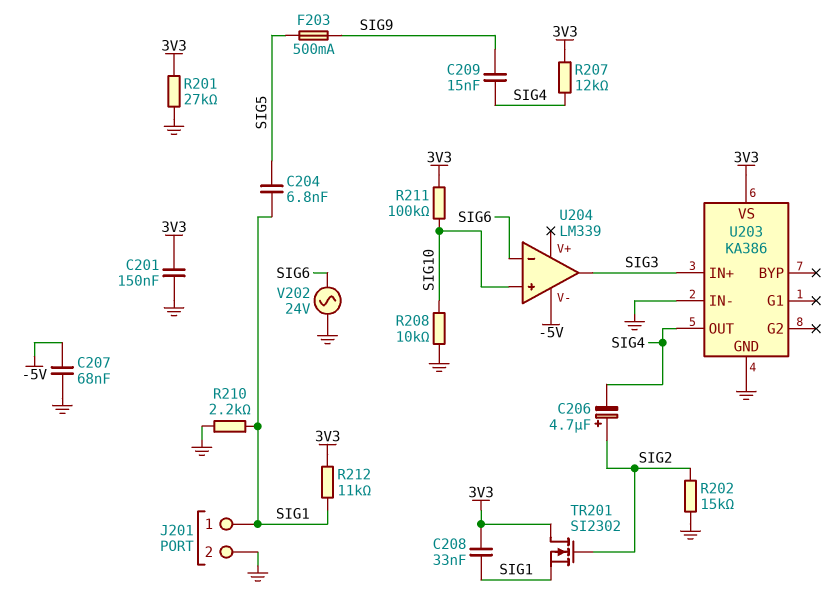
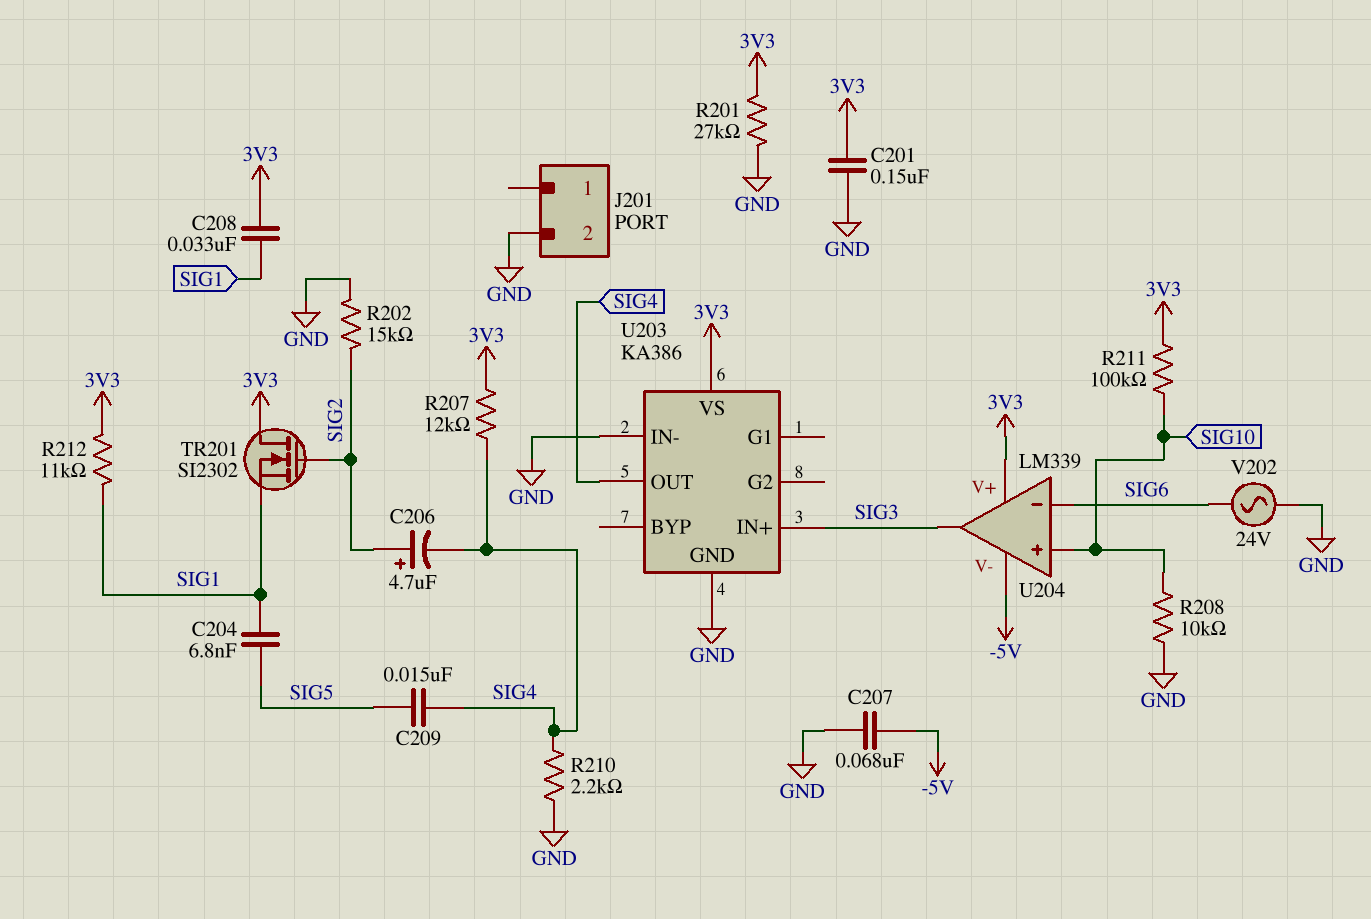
C209: 15nF (SIG4, SIG9) -> 15nF (SIG4, SIG5)
F203: 500mA (SIG5, SIG9) -> none
J201 pin 1: SIG1 -> none
R210: 2.2k (GND, SIG1) -> 2.2k (GND, SIG4)
U204 pin V+: none -> 3V3

